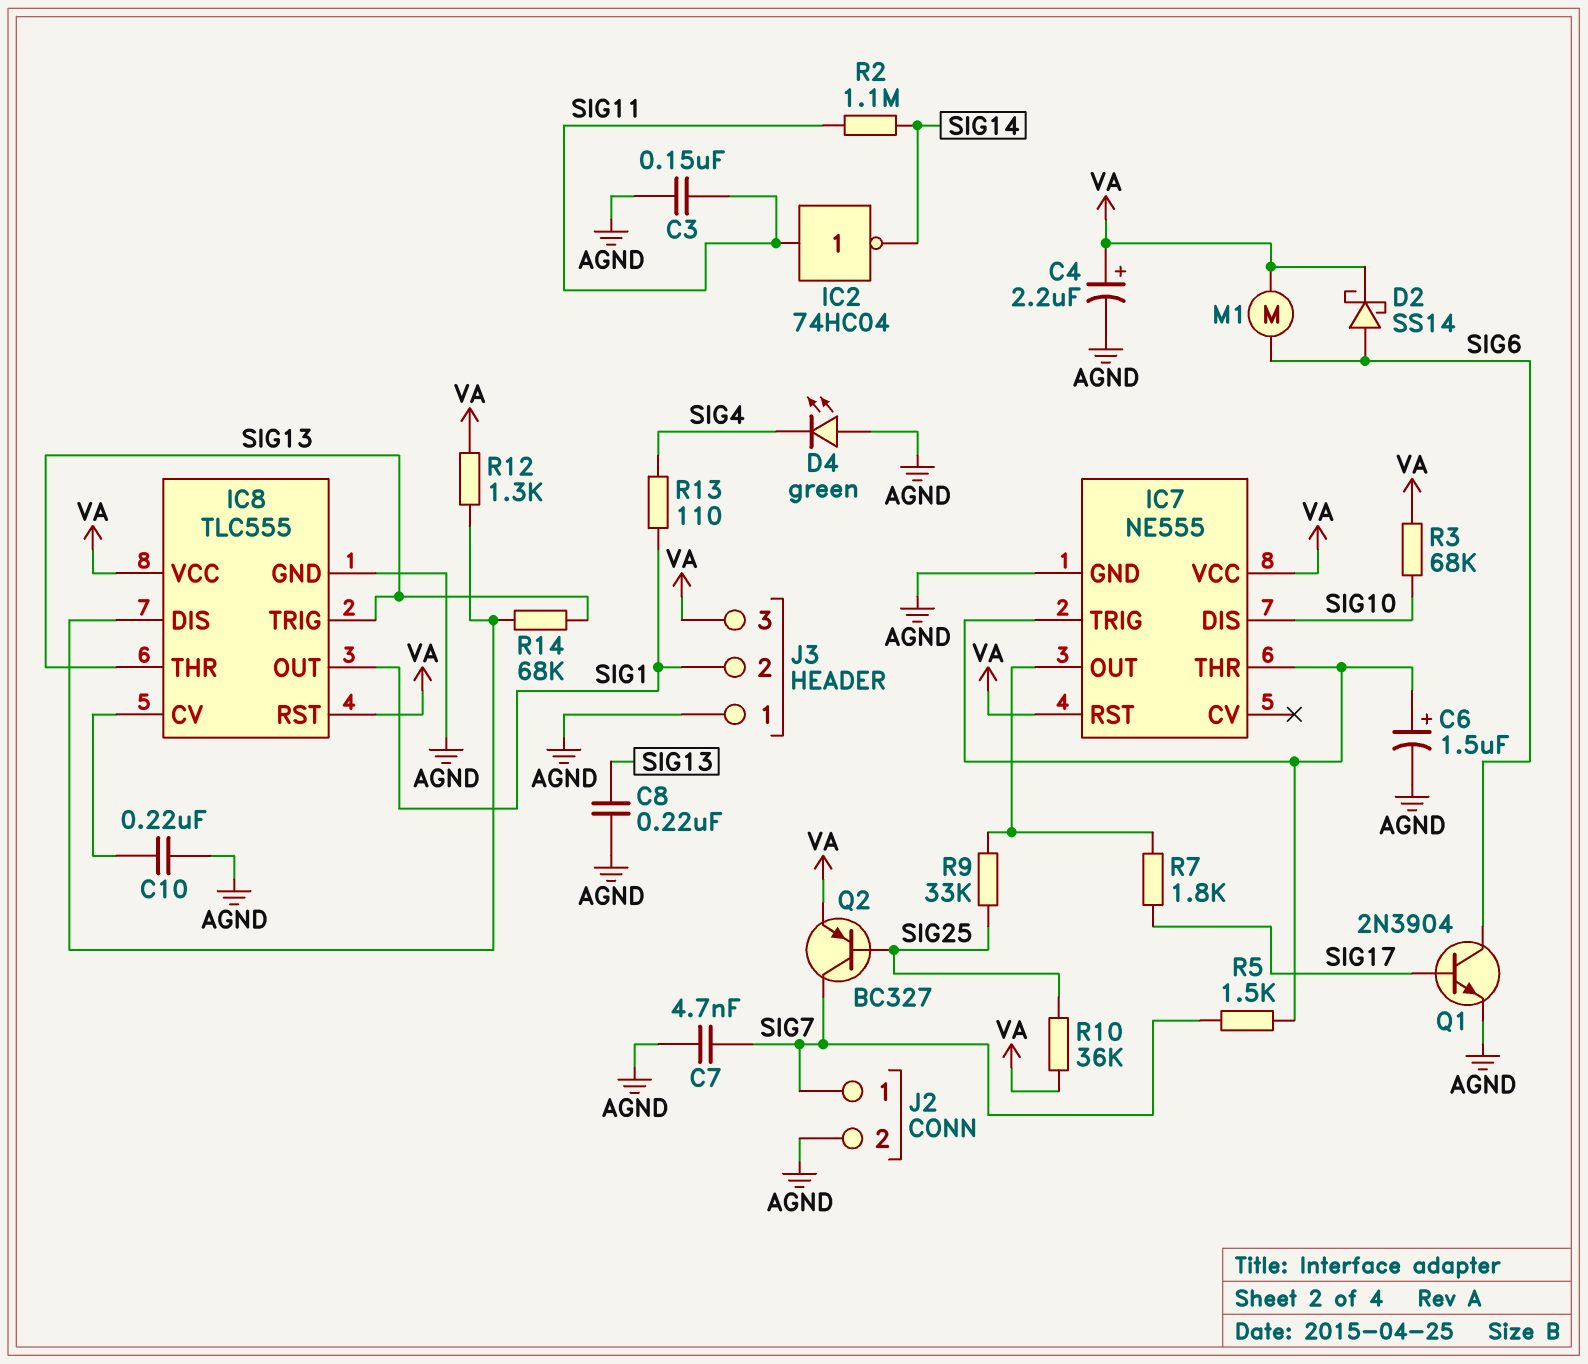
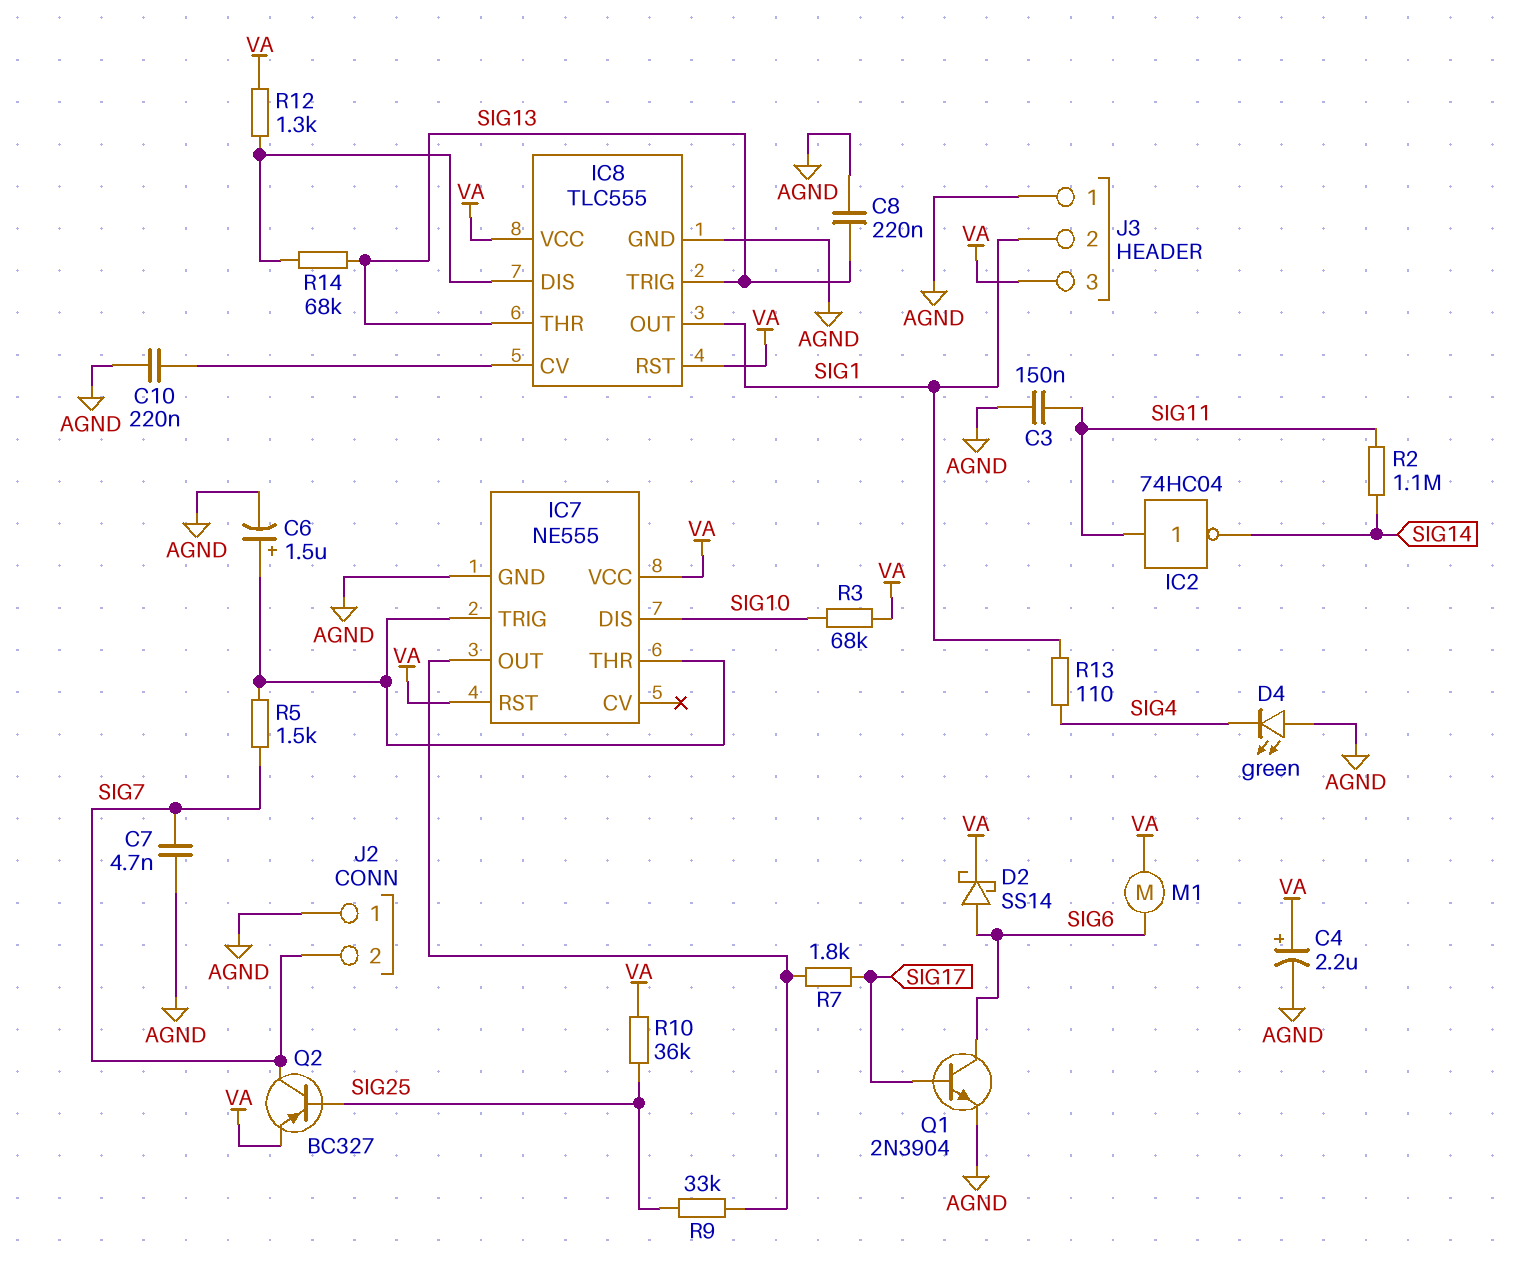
J2 pin 1: SIG7 -> AGND
J2 pin 2: AGND -> SIG7

